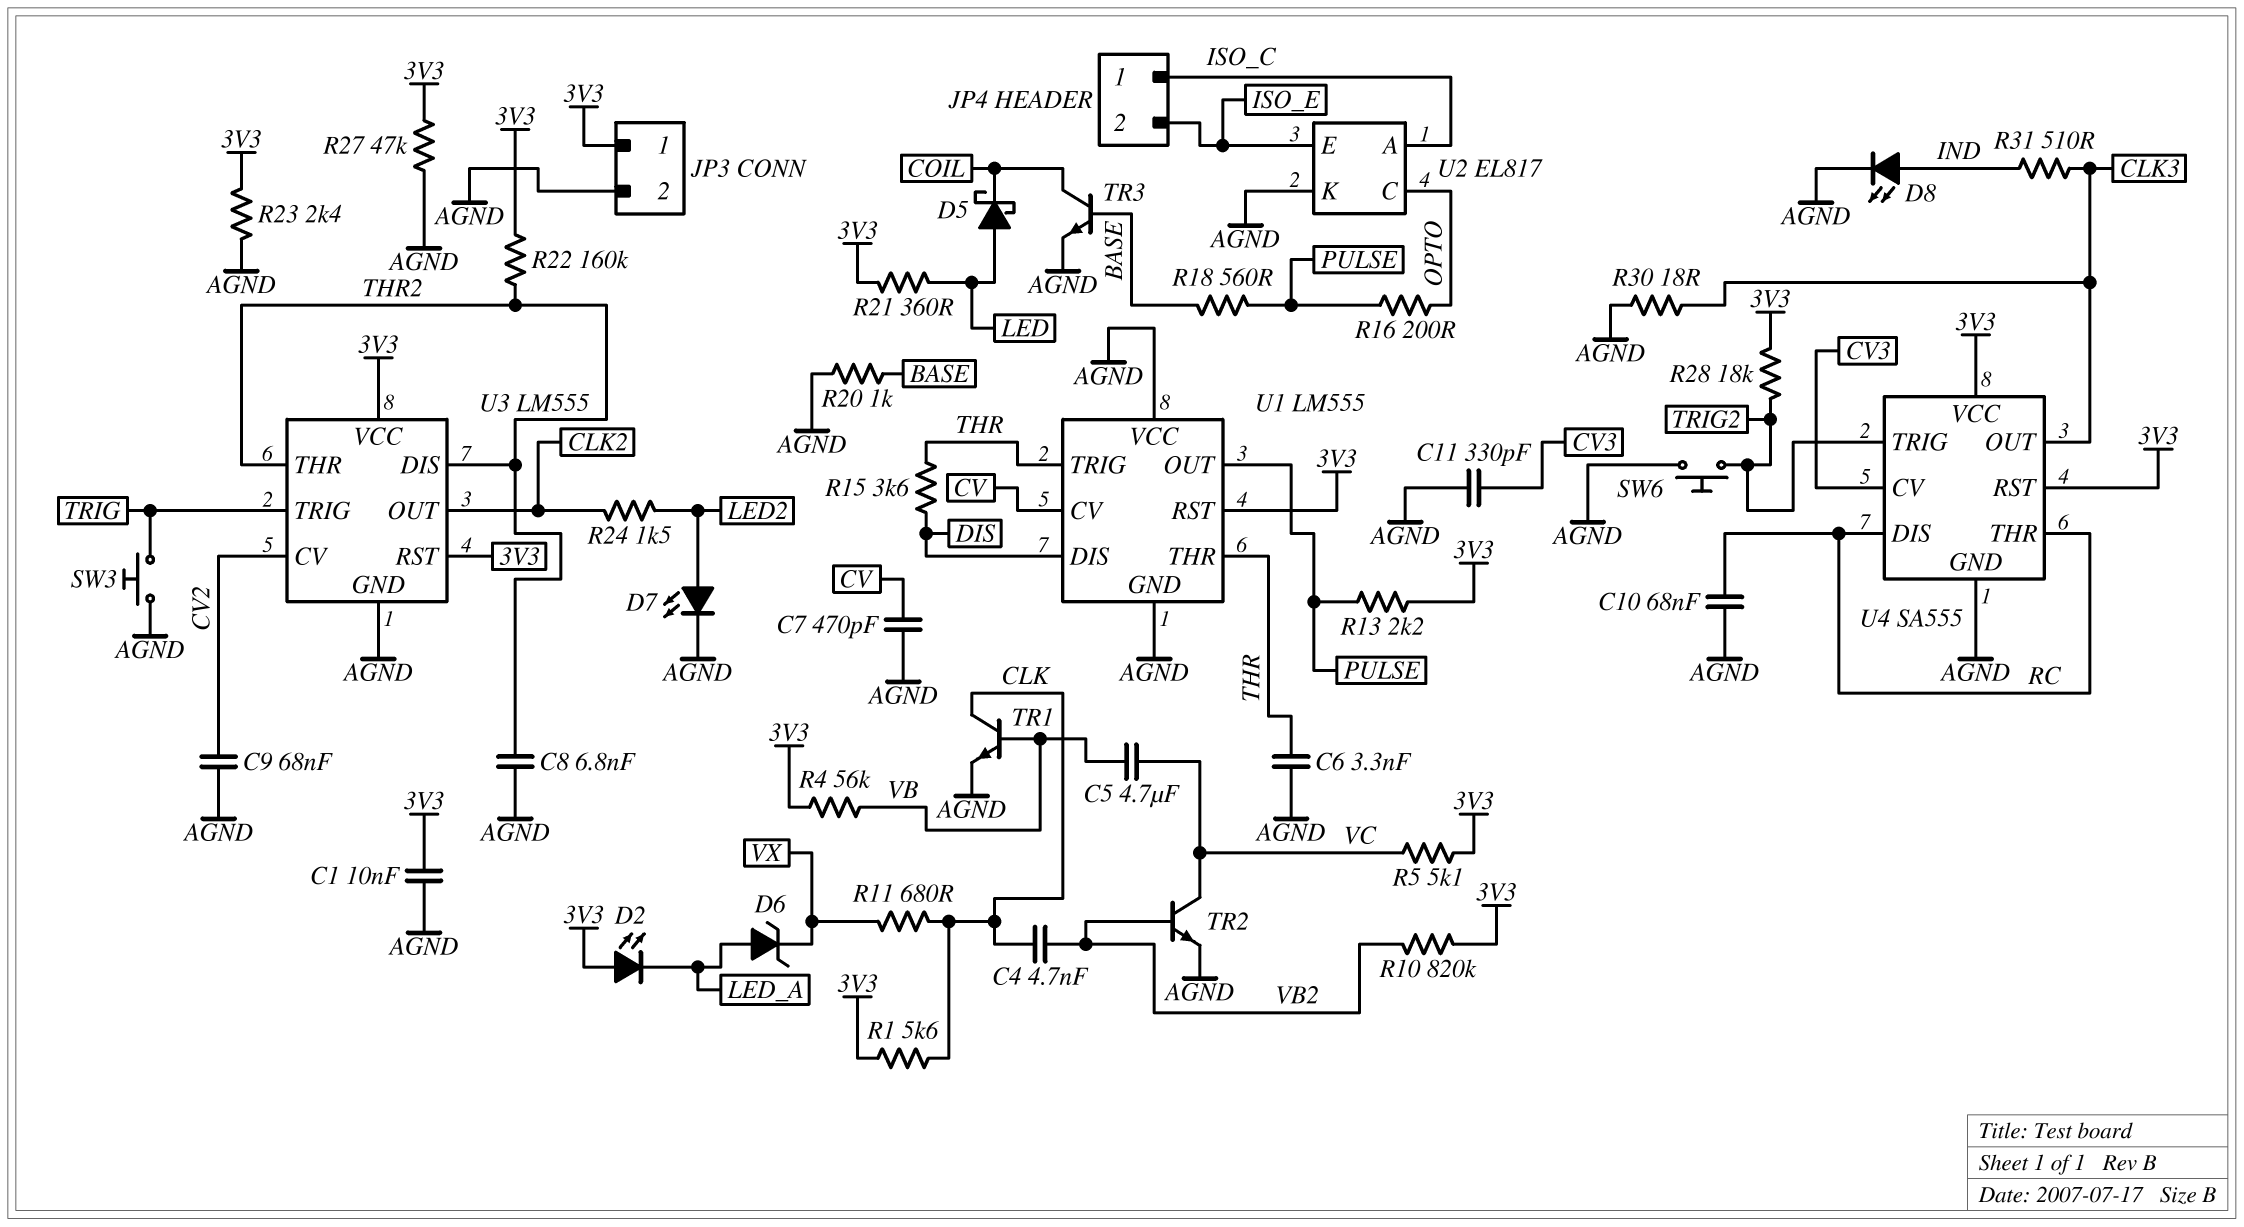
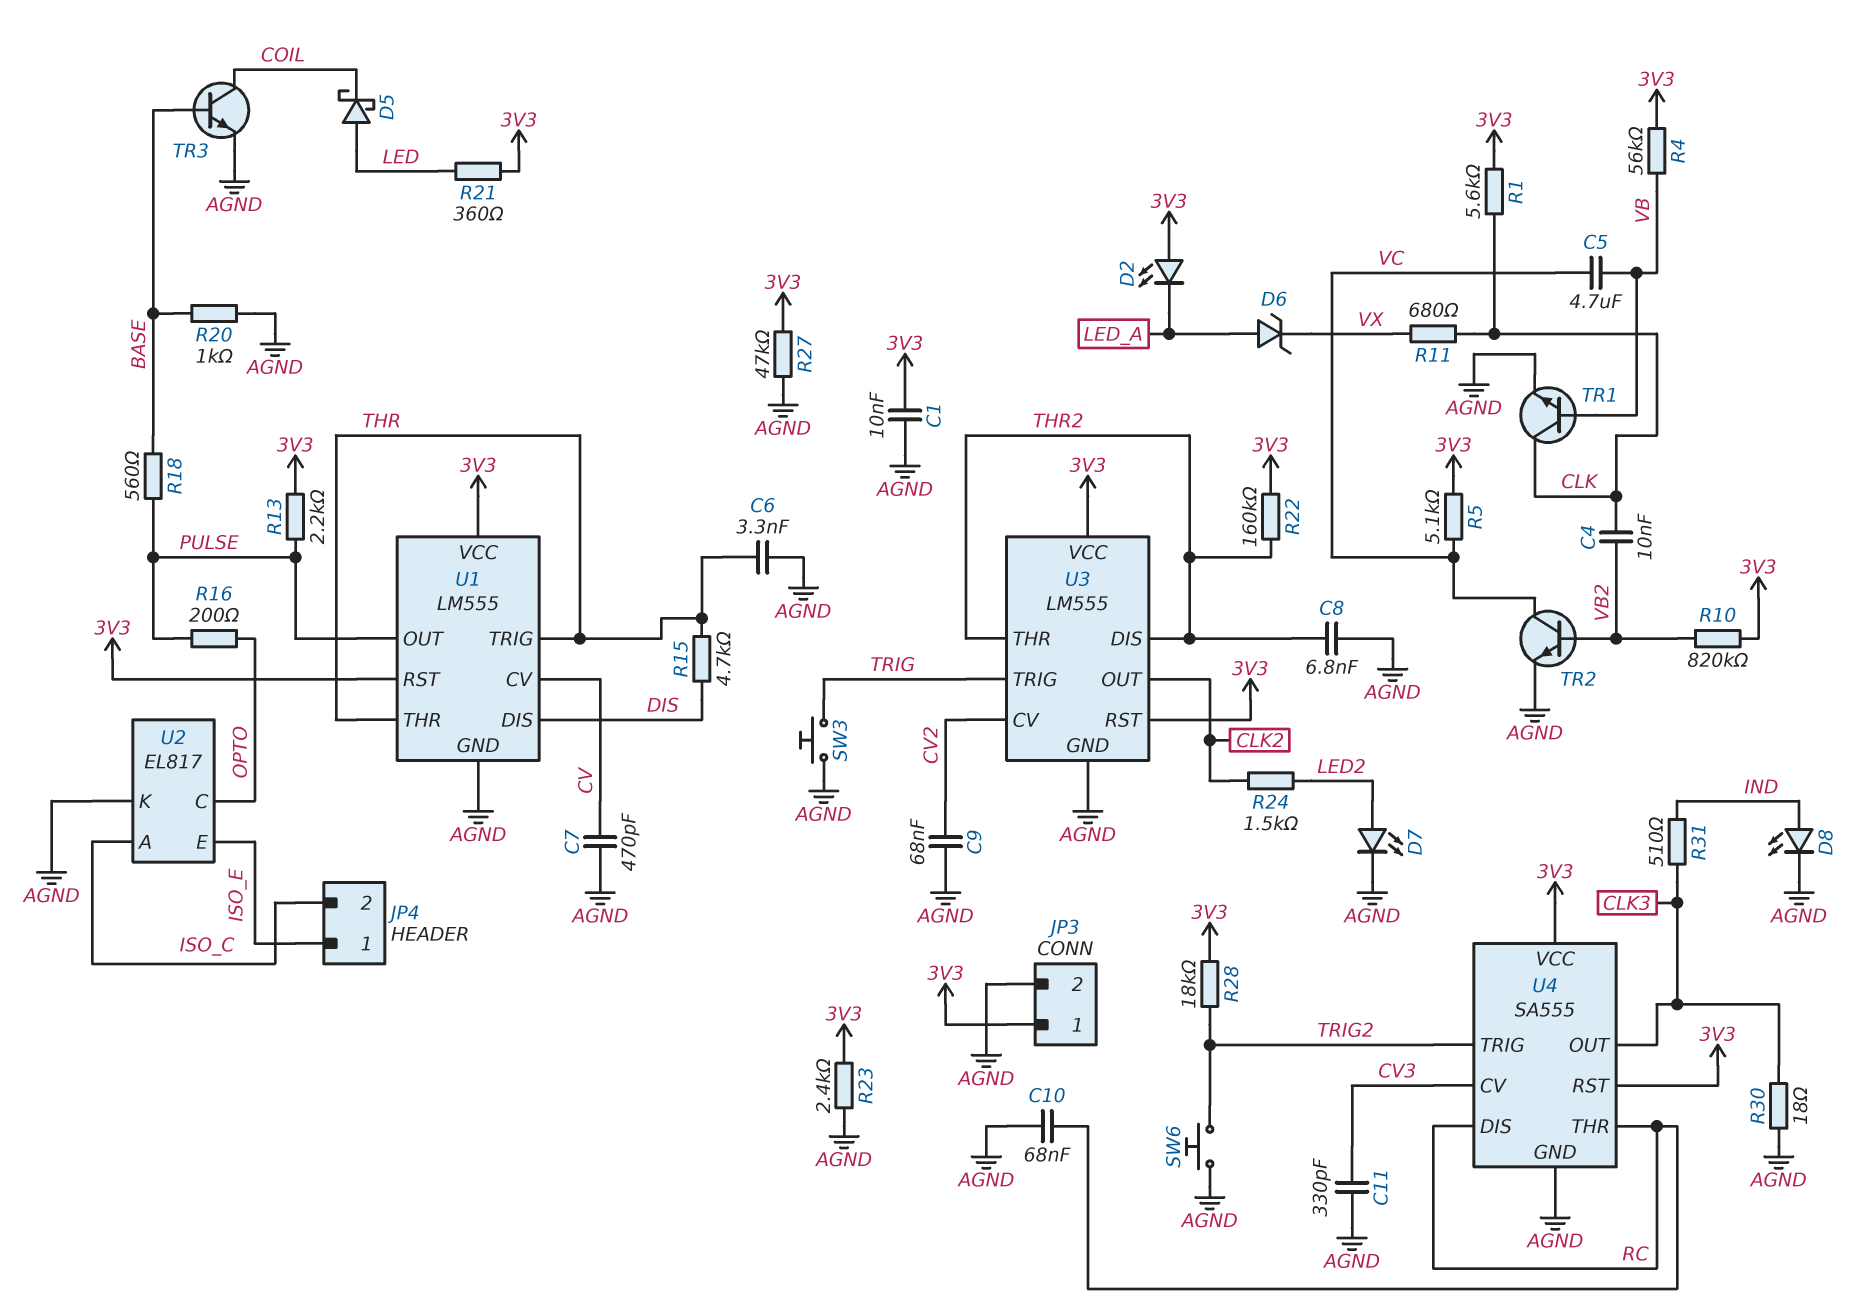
C4: 4.7nF (CLK, VB2) -> 10nF (CLK, VB2)
JP4 pin 1: ISO_C -> ISO_E
JP4 pin 2: ISO_E -> ISO_C
R15: 3.6k (DIS, THR) -> 4.7k (DIS, THR)
U1 pin VCC: AGND -> 3V3

